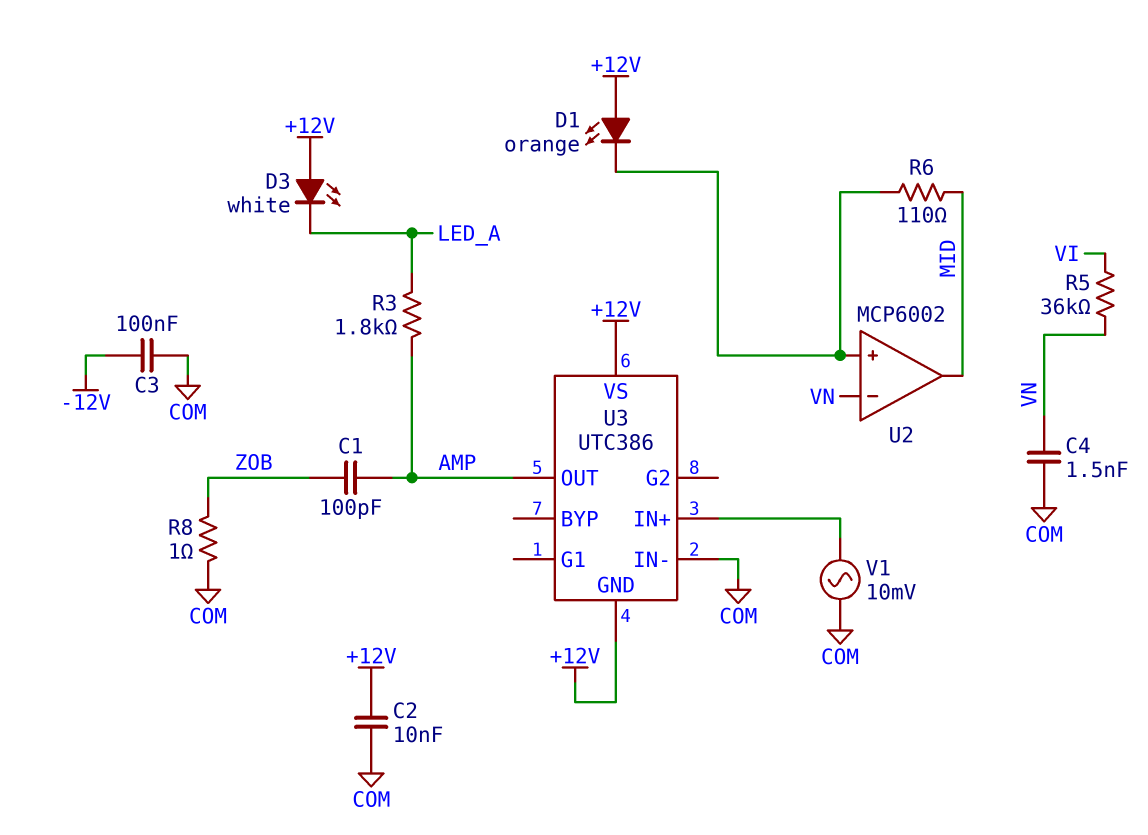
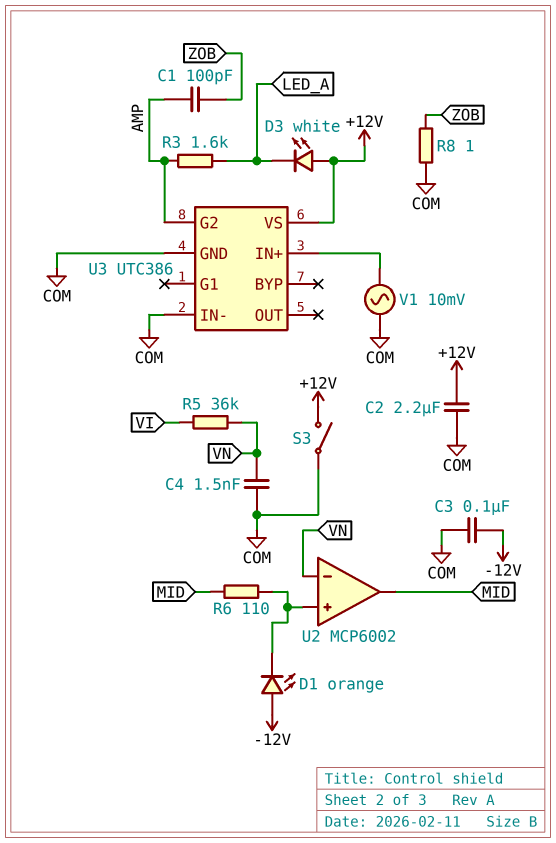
C2: 10nF (+12V, COM) -> 2.2uF (+12V, COM)
D1: LED orange (A +12V, K U2/in+) -> LED orange (A -12V, K U2/in+)
R3: 1.8k (AMP, LED_A) -> 1.6k (AMP, LED_A)
S3: none -> switch (+12V, COM)
U3 pin G2: none -> AMP
U3 pin GND: +12V -> COM
U3 pin OUT: AMP -> none

